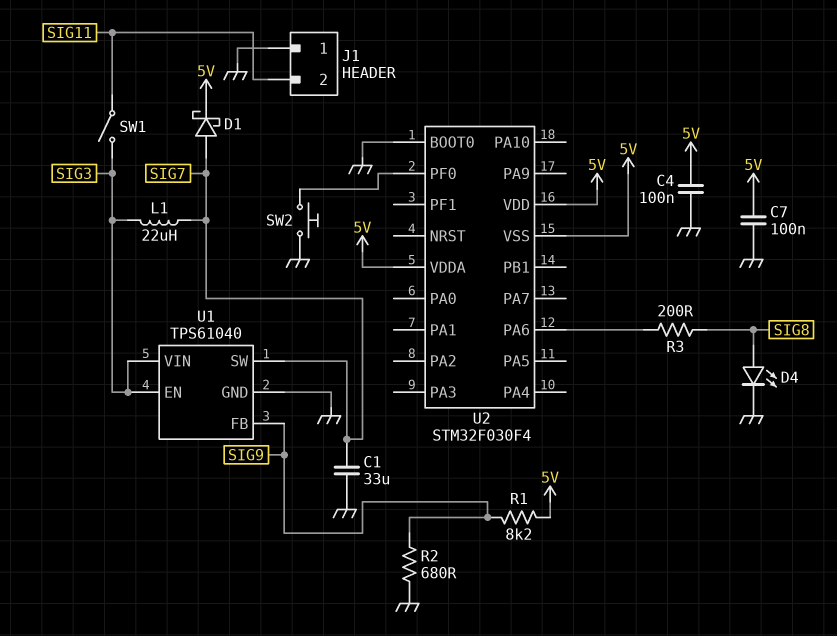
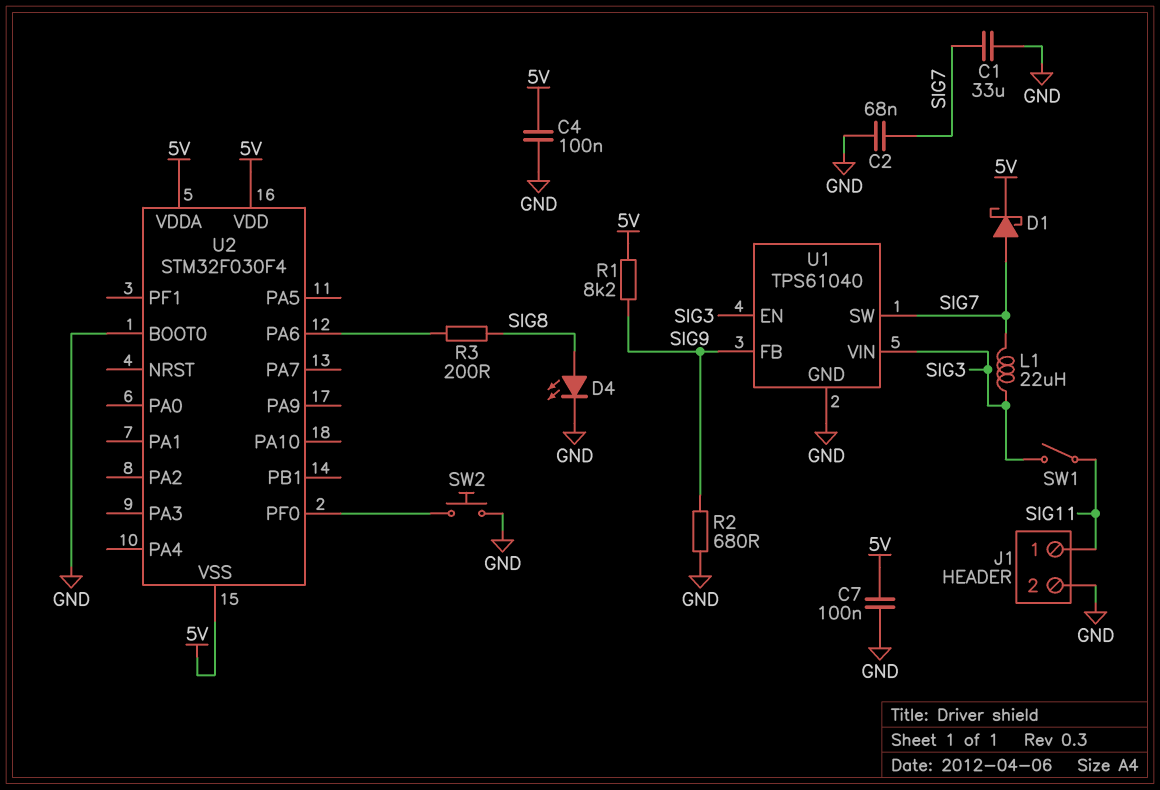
C2: none -> 68nF (GND, SIG7)
J1 pin 1: GND -> SIG11
J1 pin 2: SIG11 -> GND

